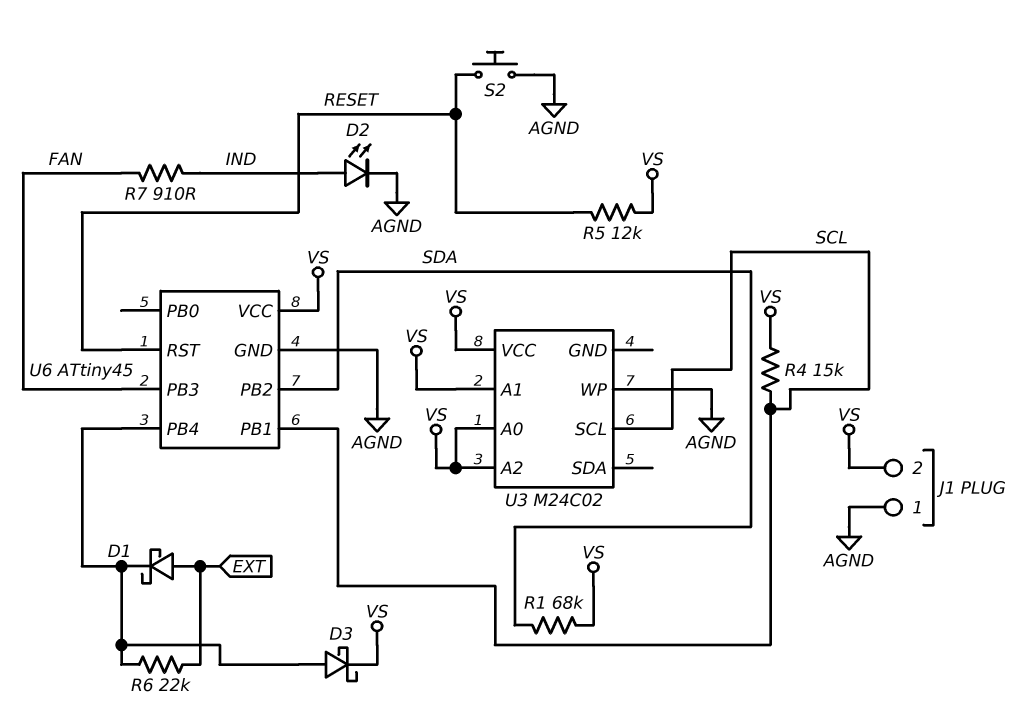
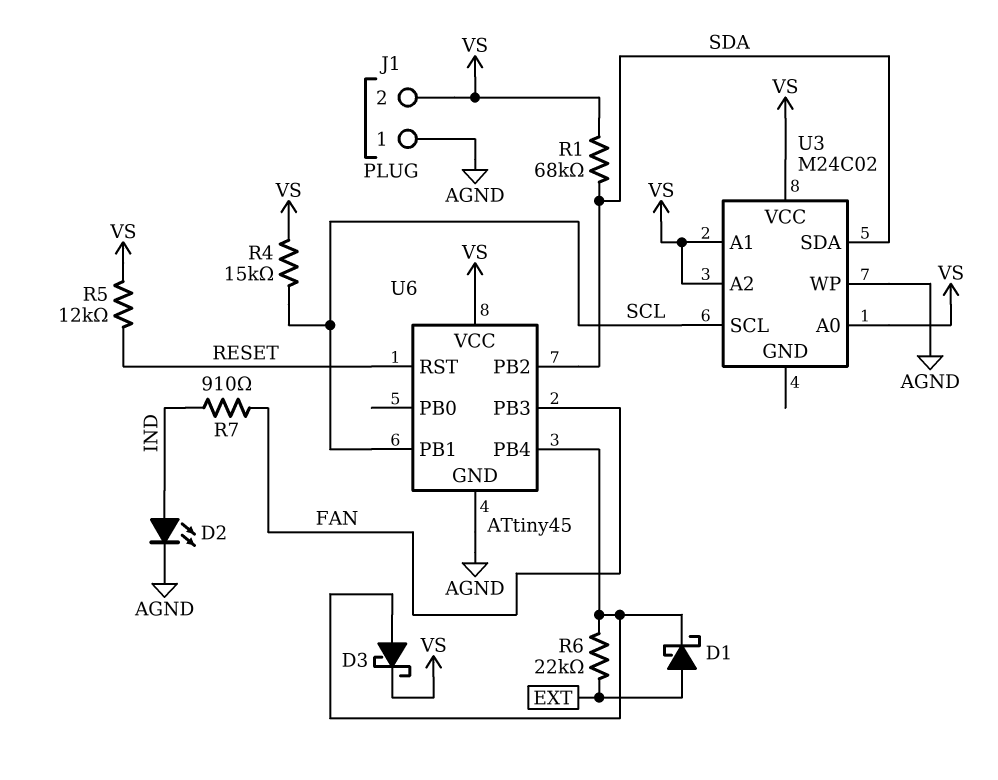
S2: button (AGND, RESET) -> none
U3 pin SDA: none -> SDA

